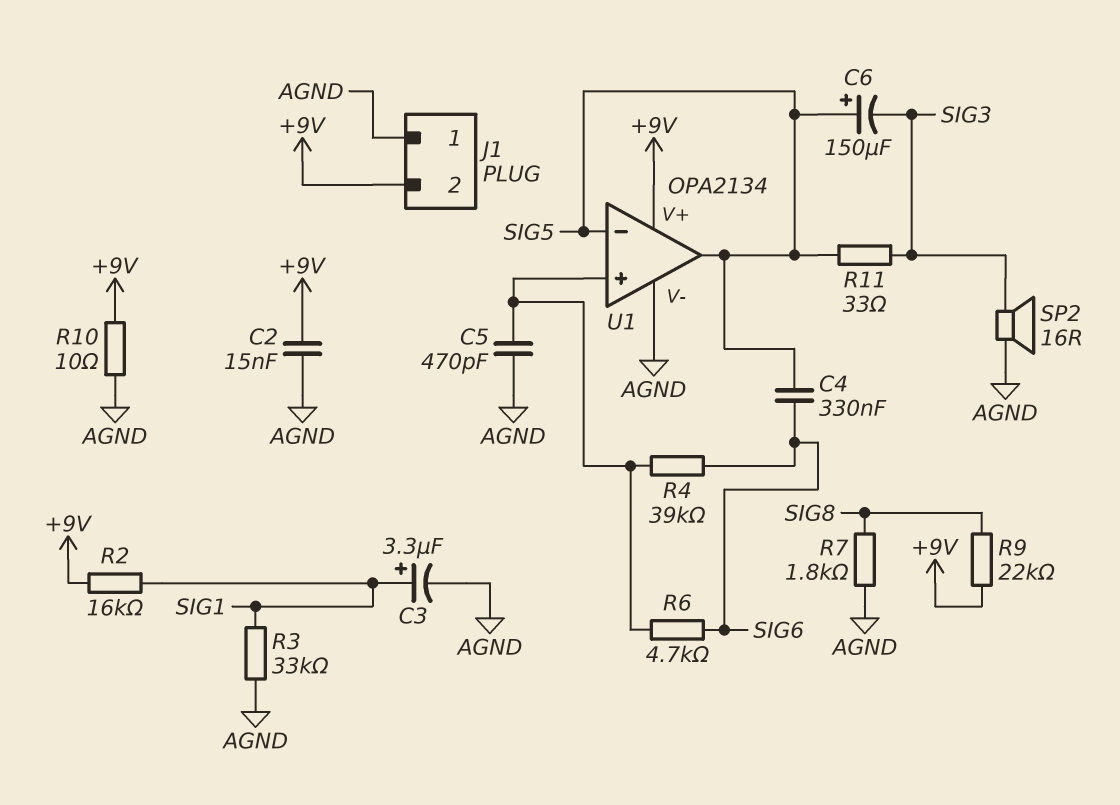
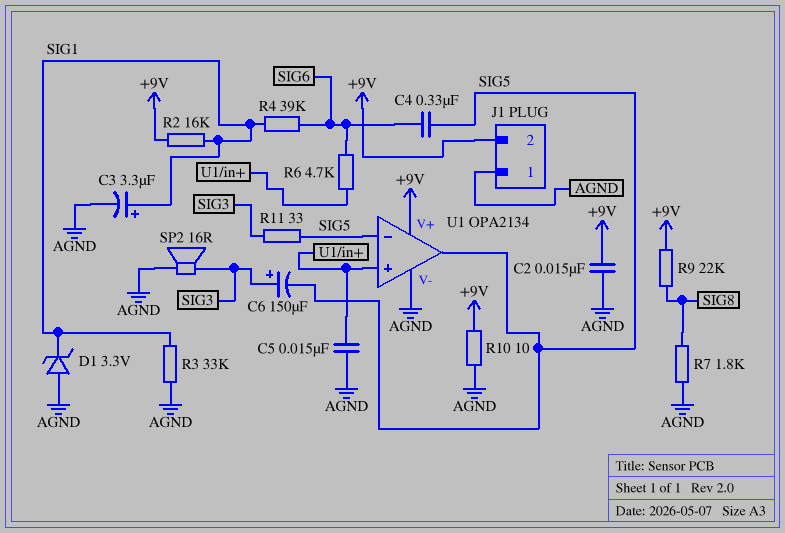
C5: 470pF (AGND, U1/in+) -> 15nF (AGND, U1/in+)
C6: 150uF (plus SIG5, minus SIG3) -> 150uF (plus SIG3, minus SIG5)
D1: none -> zener 3.3V (A AGND, K SIG1)
R4: 39k (SIG6, U1/in+) -> 39k (SIG1, SIG6)

